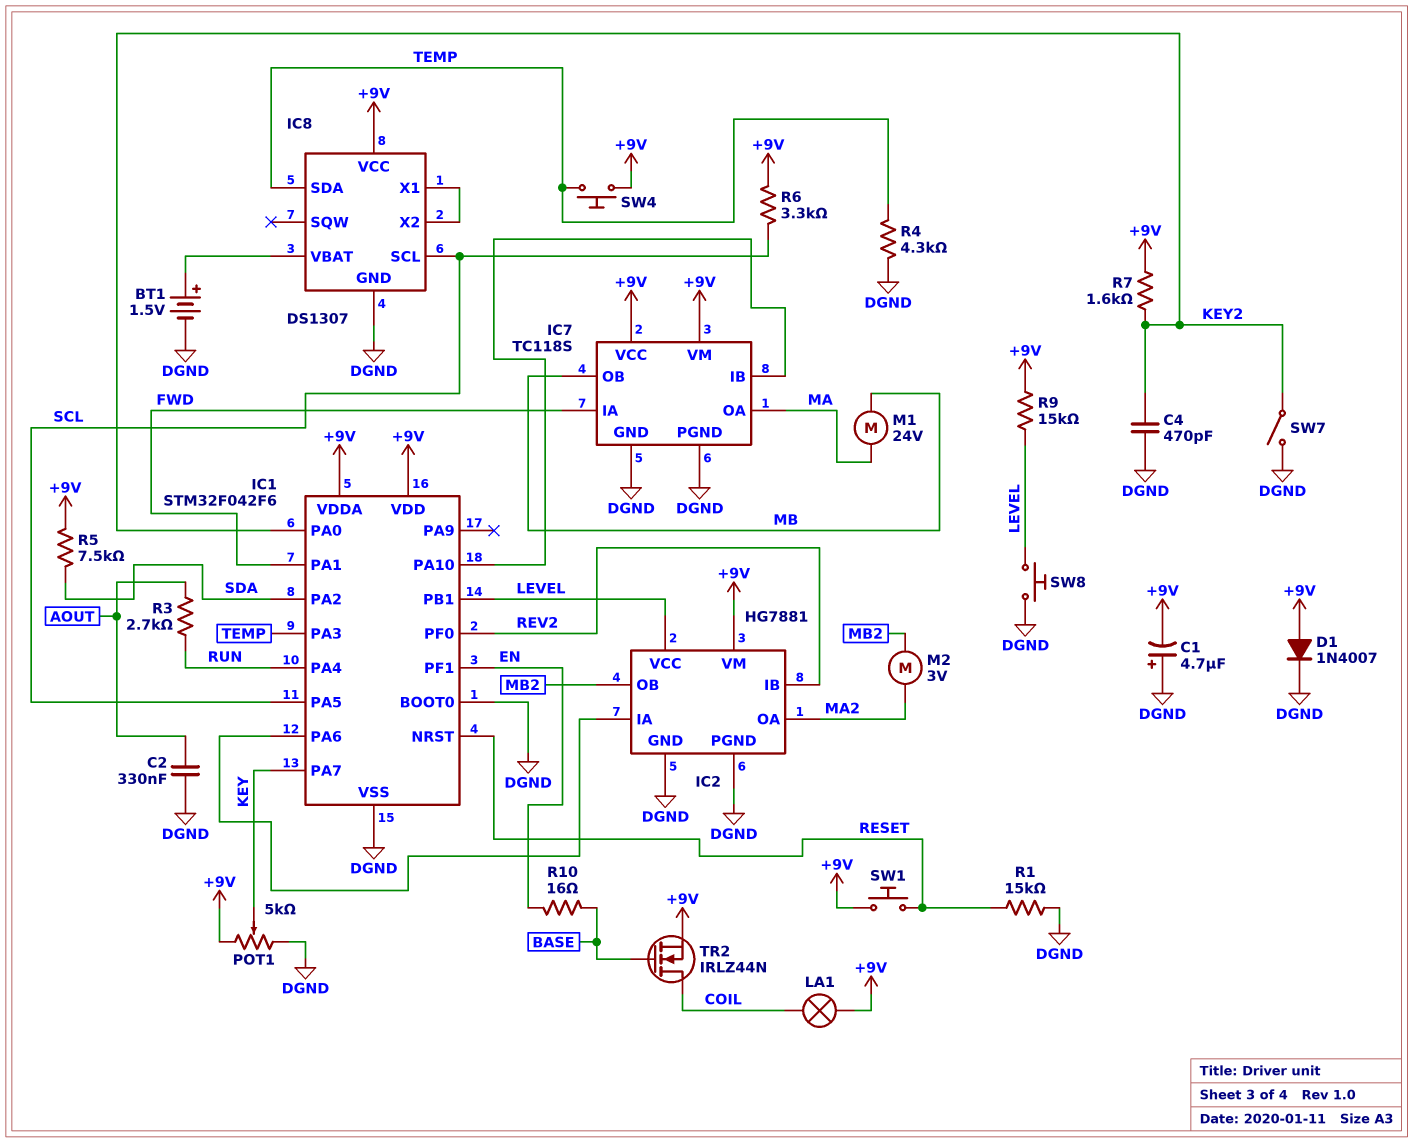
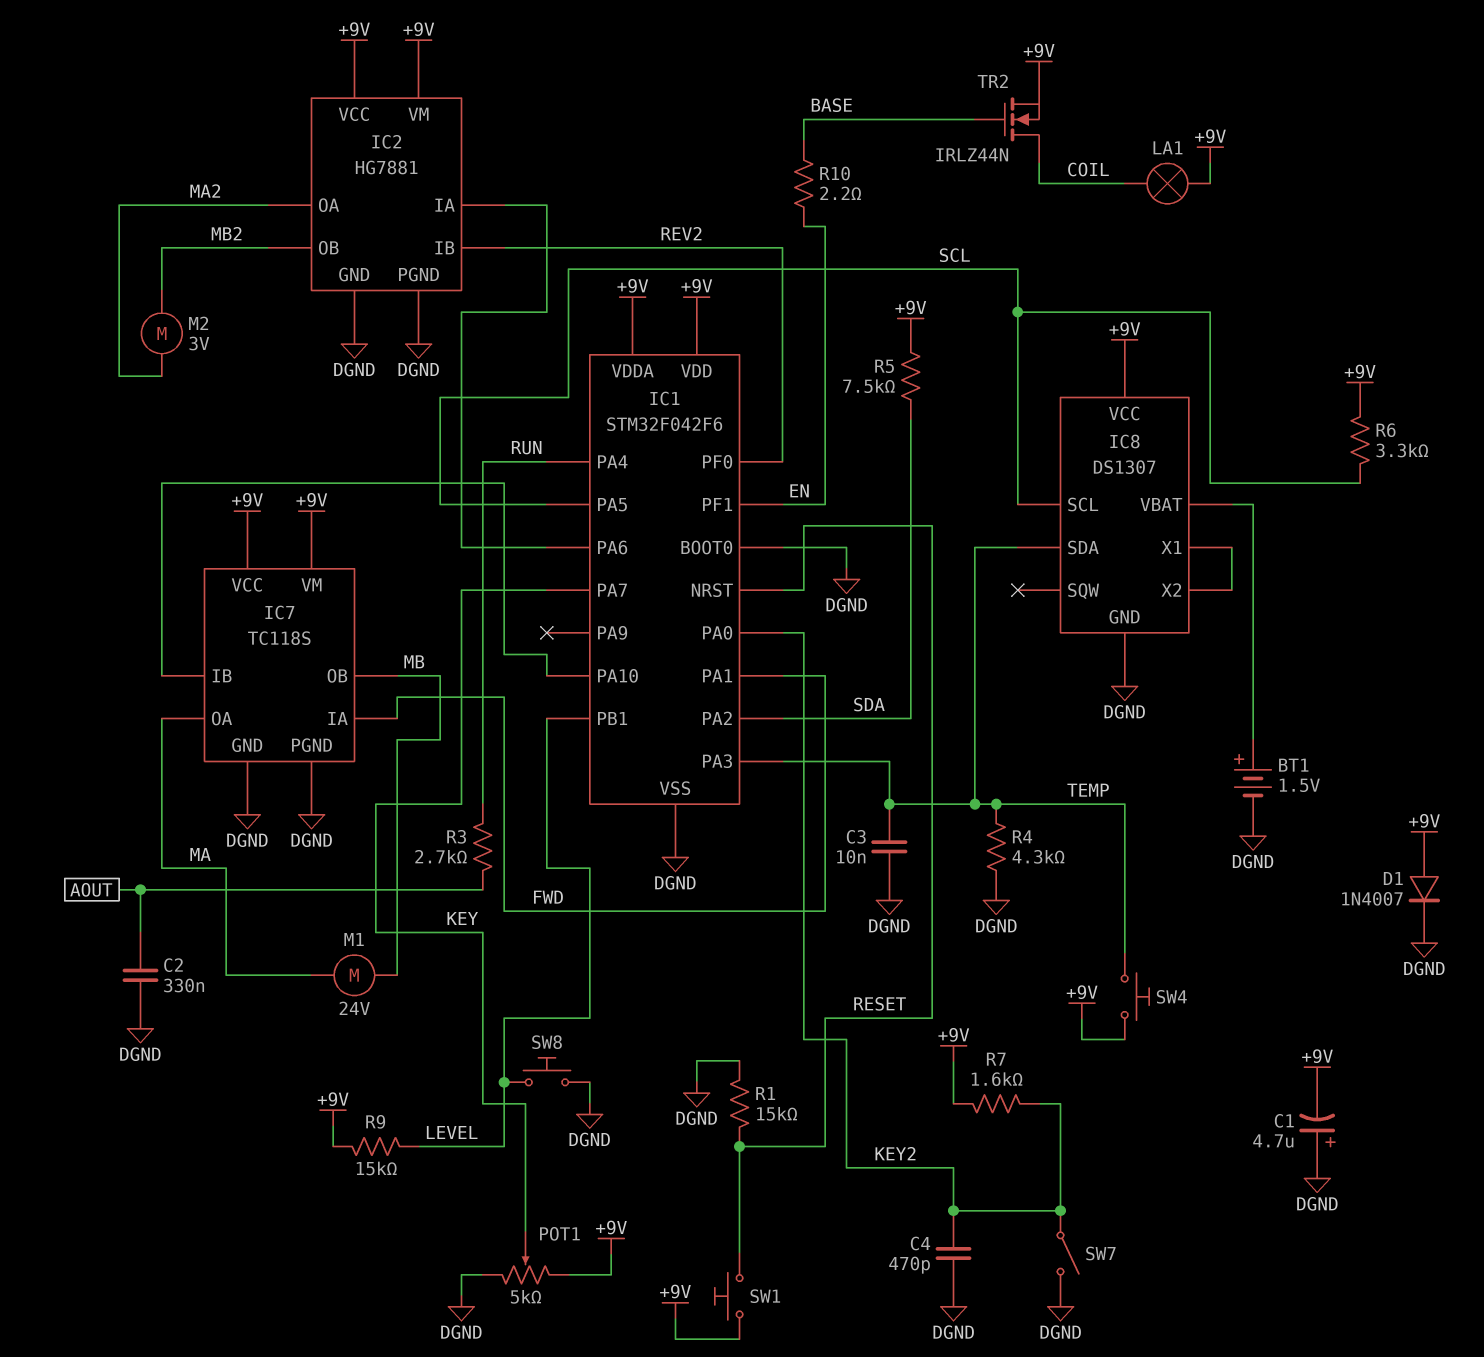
C3: none -> 10nF (DGND, TEMP)
IC2 pin VCC: LEVEL -> +9V
R10: 16 (BASE, EN) -> 2.2 (BASE, EN)

